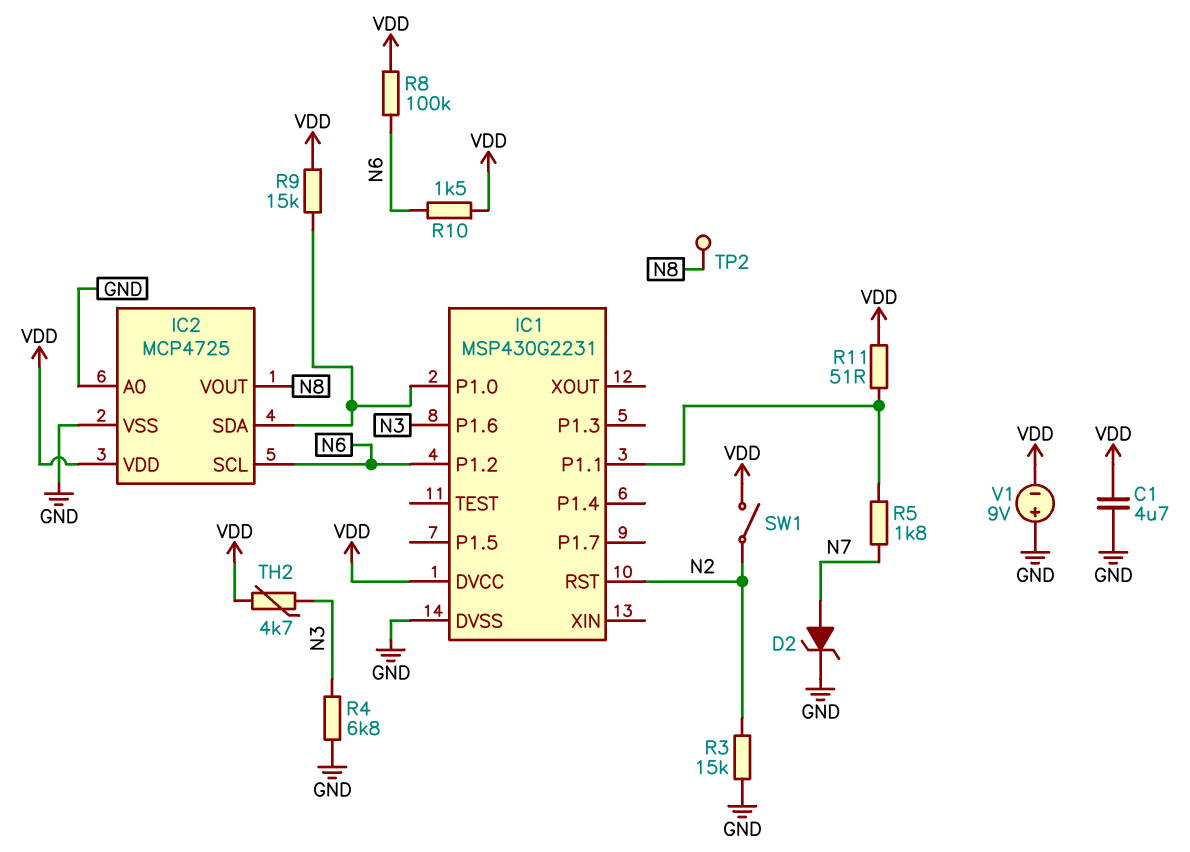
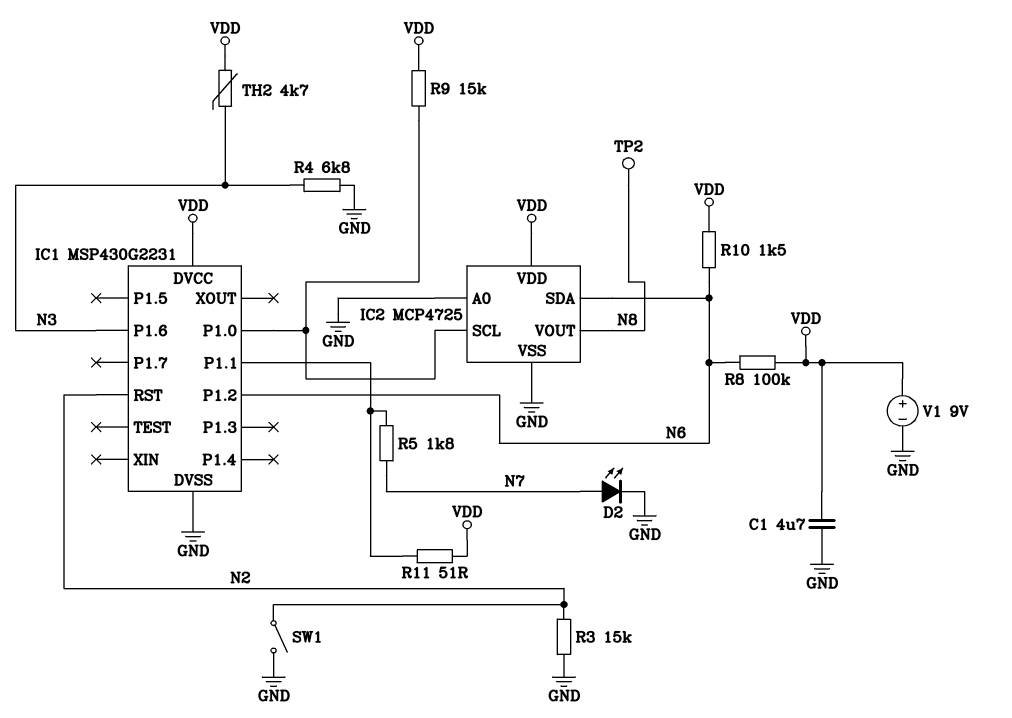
D2: zener (A N7, K GND) -> LED (A N7, K GND)
IC2 pin SCL: N6 -> IC1/P1.0
IC2 pin SDA: IC1/P1.0 -> N6
SW1: switch (N2, VDD) -> switch (GND, N2)
V1: 9V (plus GND, minus VDD) -> 9V (plus VDD, minus GND)

